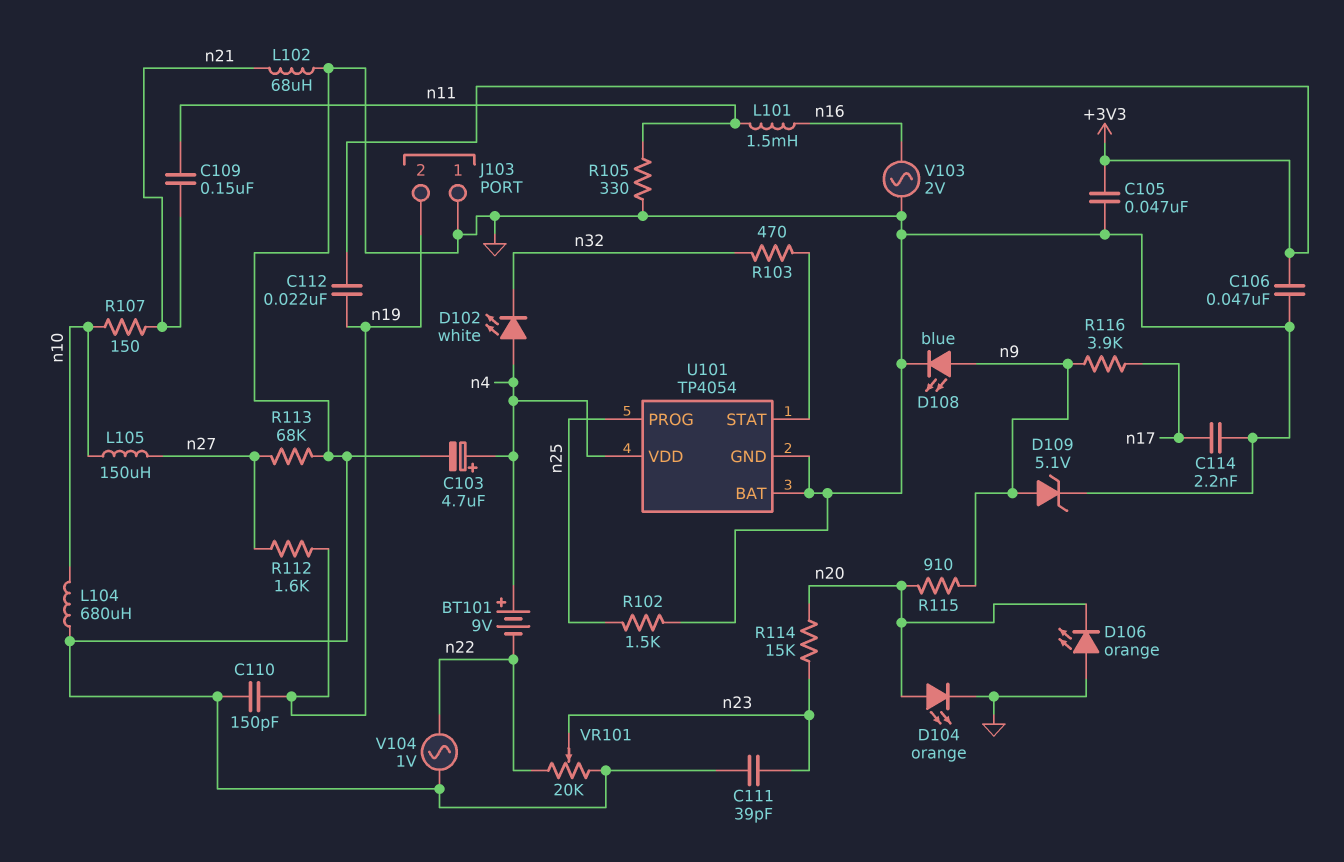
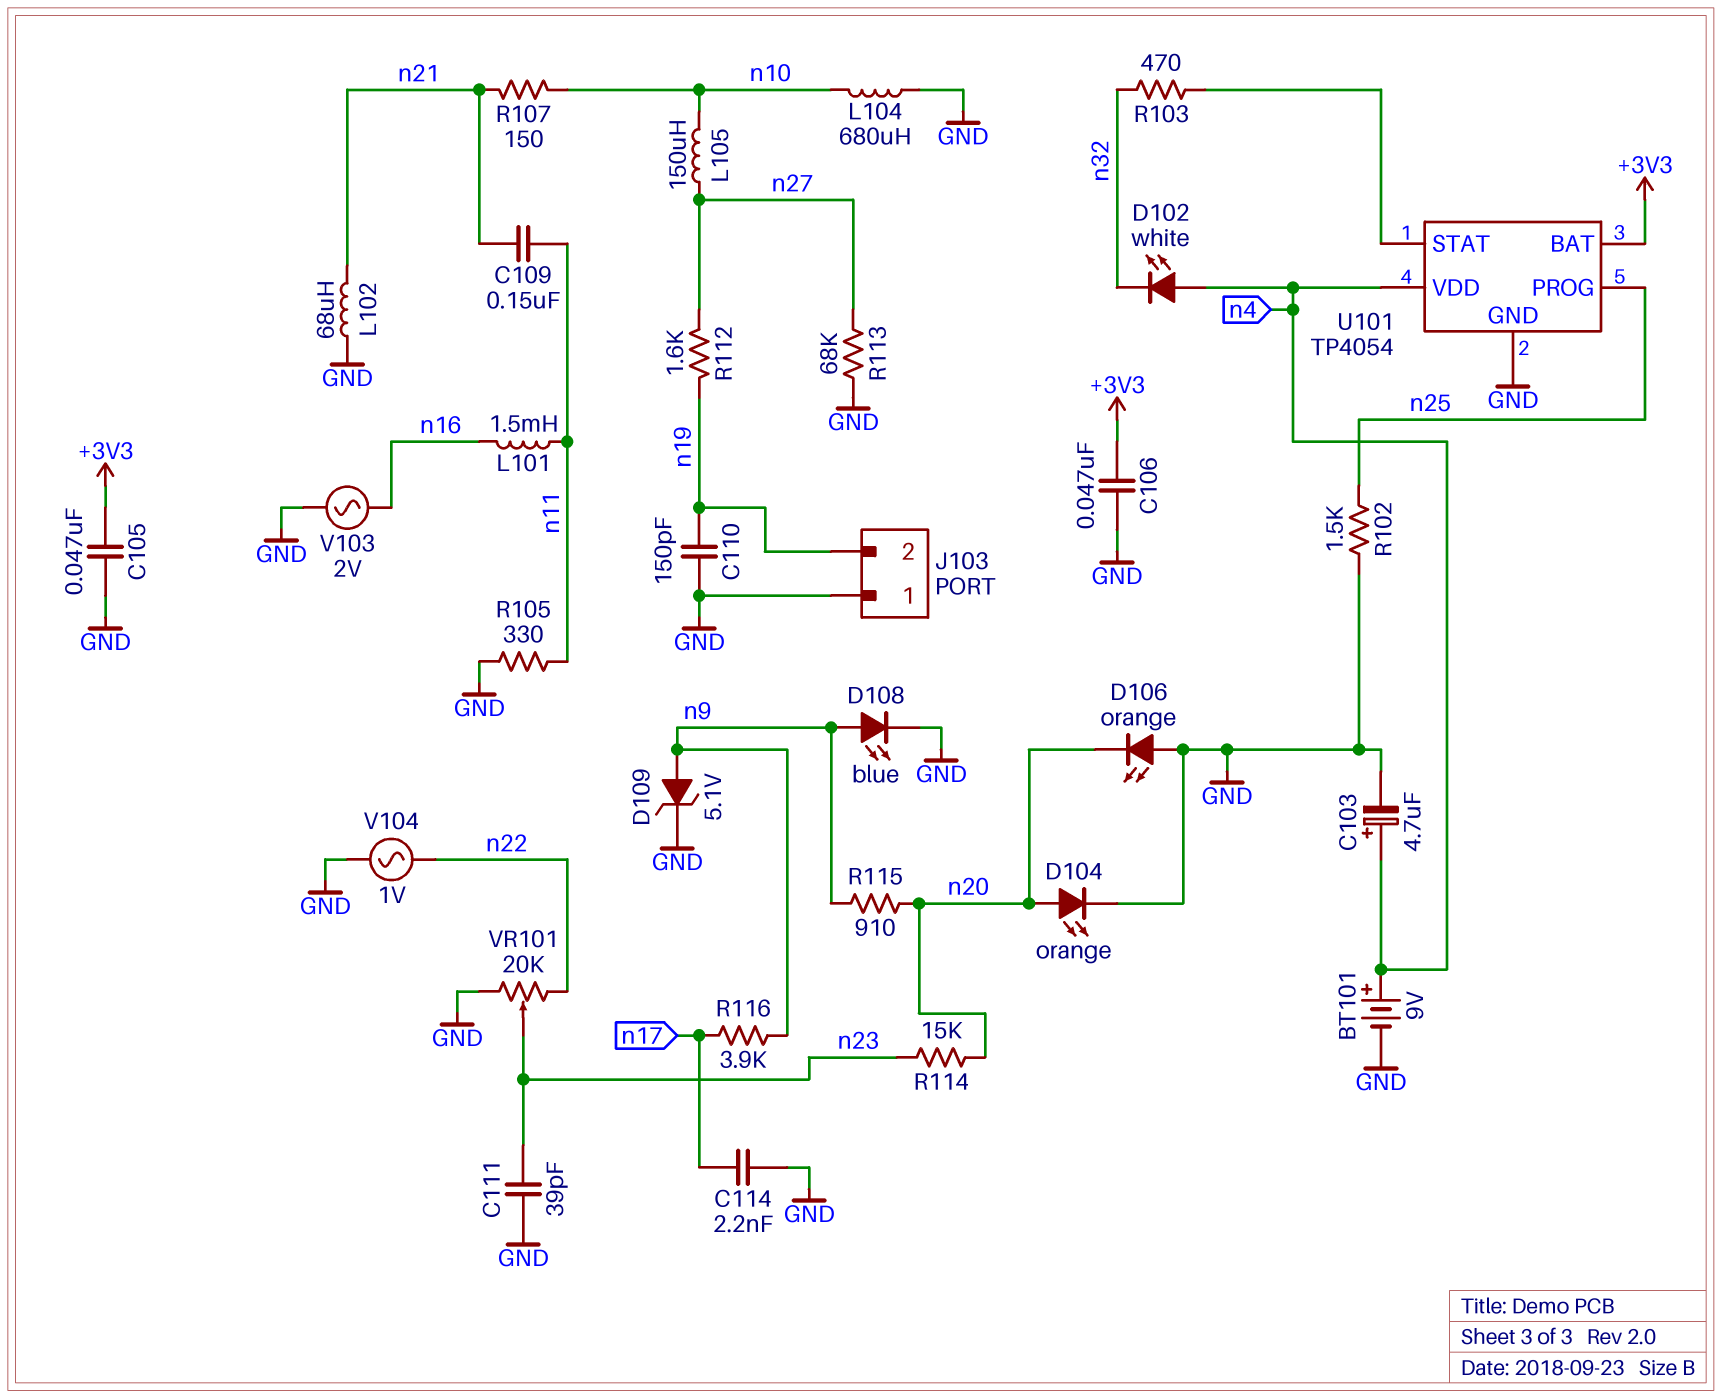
BT101: 9V (plus n4, minus n22) -> 9V (plus n4, minus GND)
C112: 22nF (+3V3, n19) -> none
U101 pin BAT: GND -> +3V3

